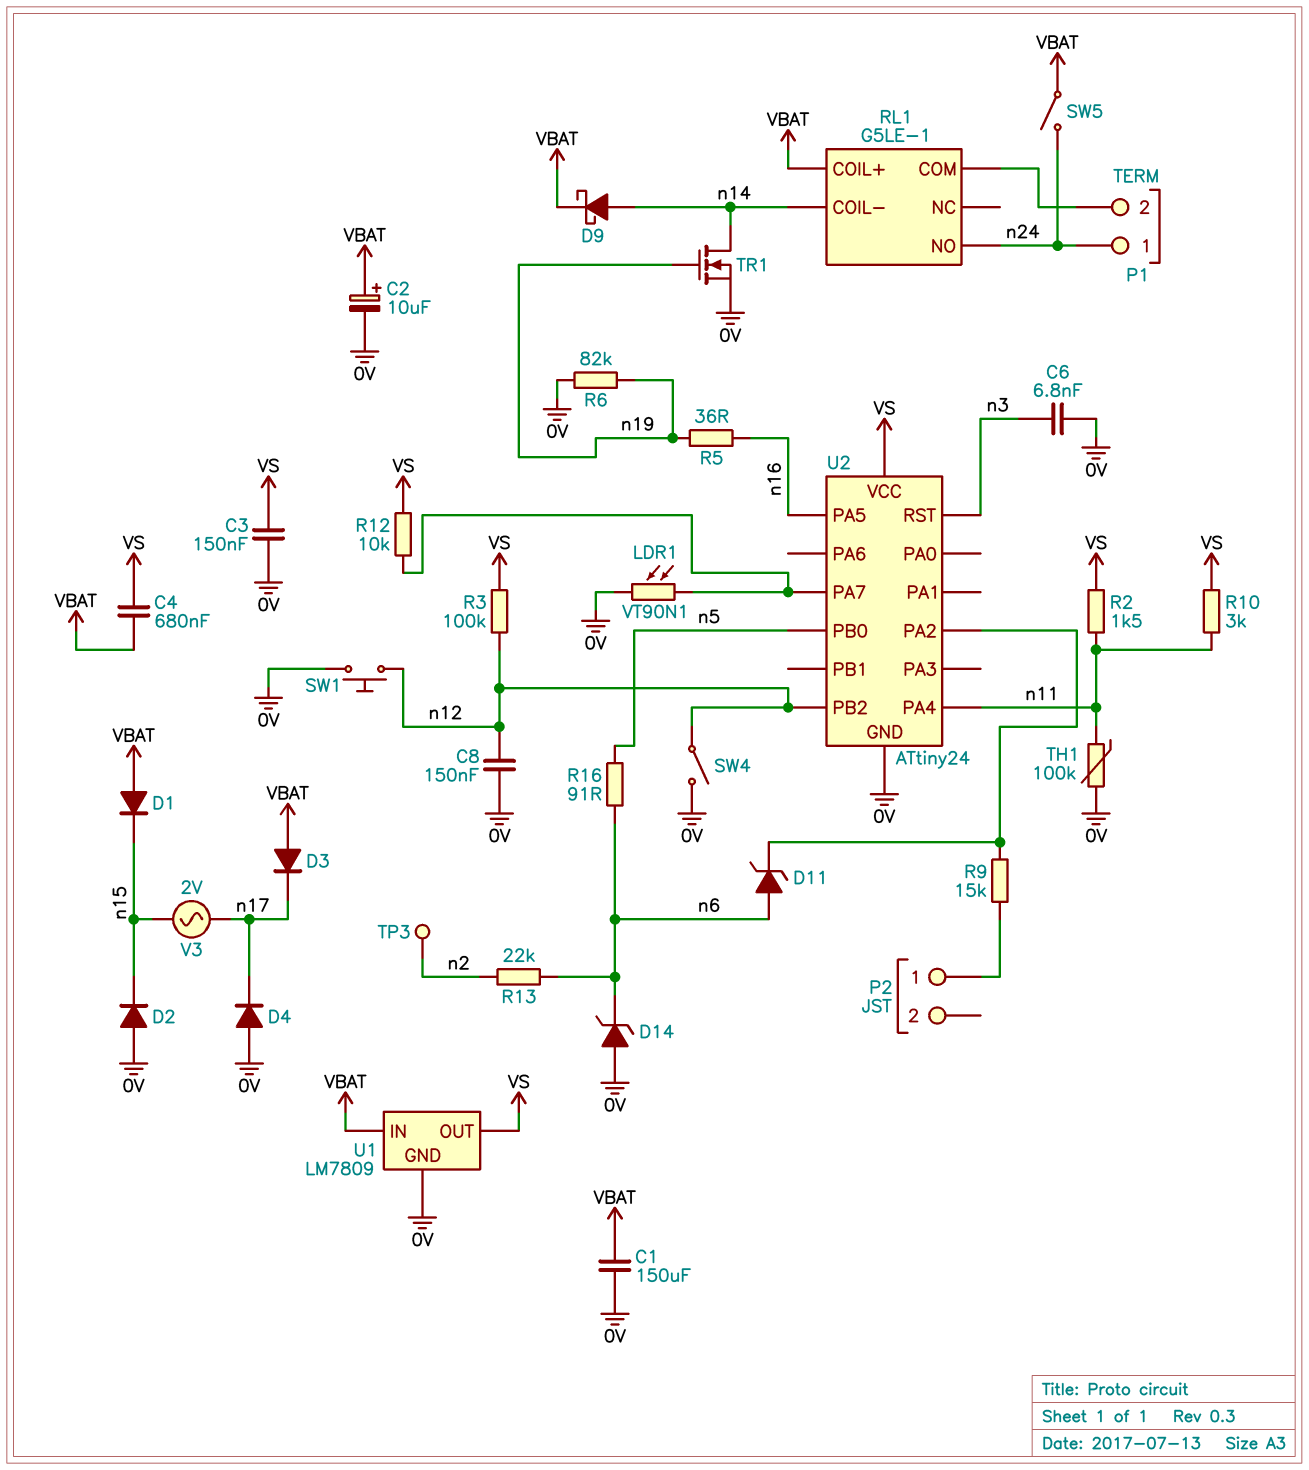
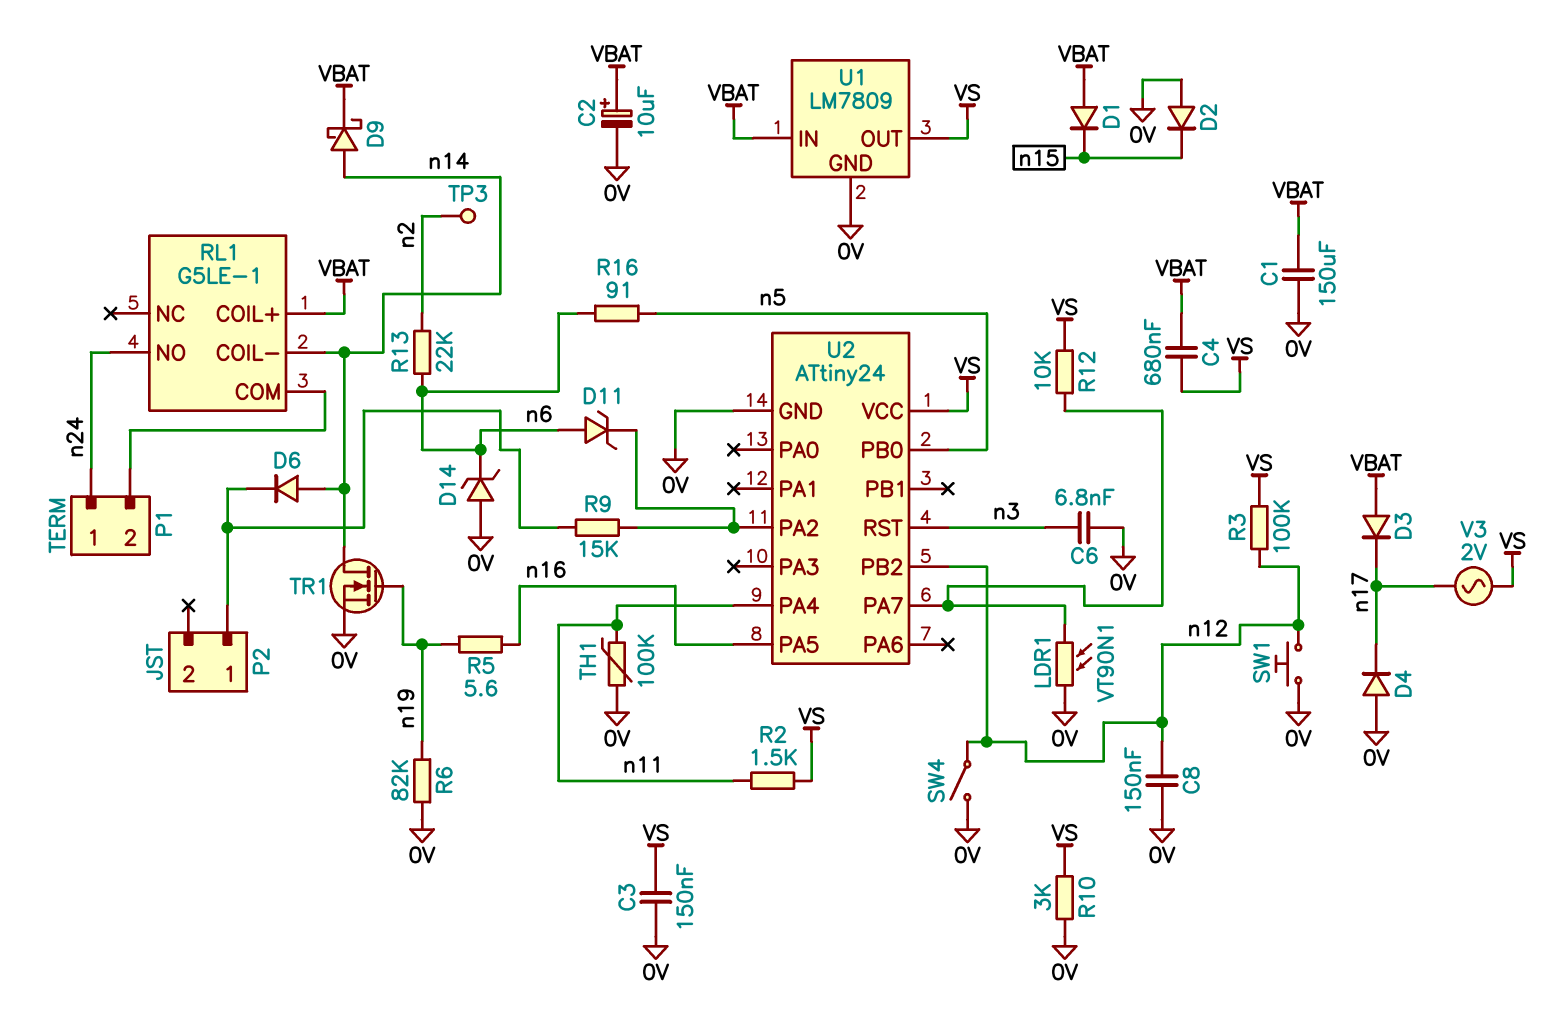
D6: none -> diode (A n14, K P2/1)
R5: 36 (n16, n19) -> 5.6 (n16, n19)
R10: 3k (VS, n11) -> 3k (0V, VS)
SW5: switch (VBAT, n24) -> none
V3: AC 2V (n15, n17) -> AC 2V (VS, n17)

